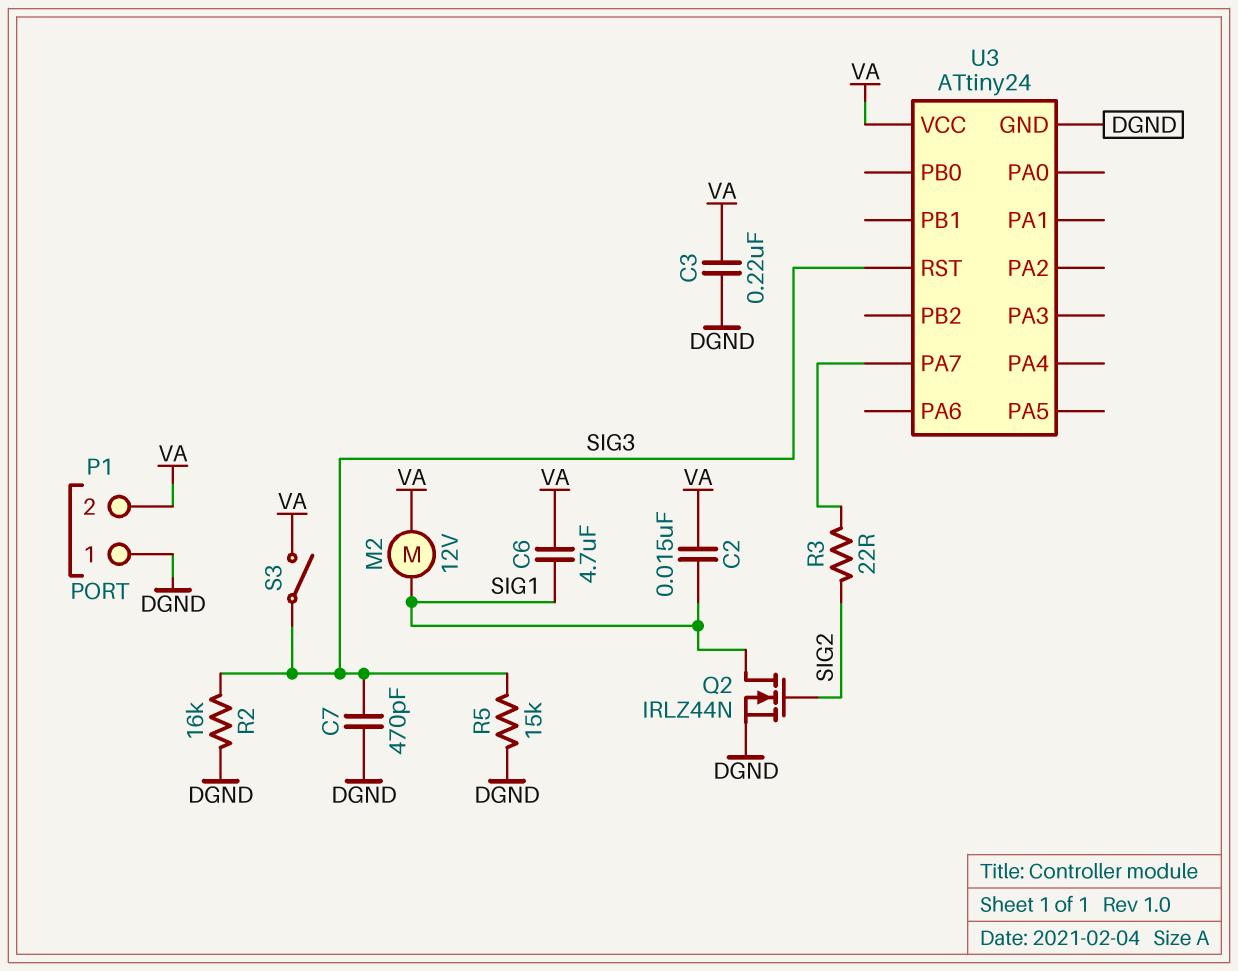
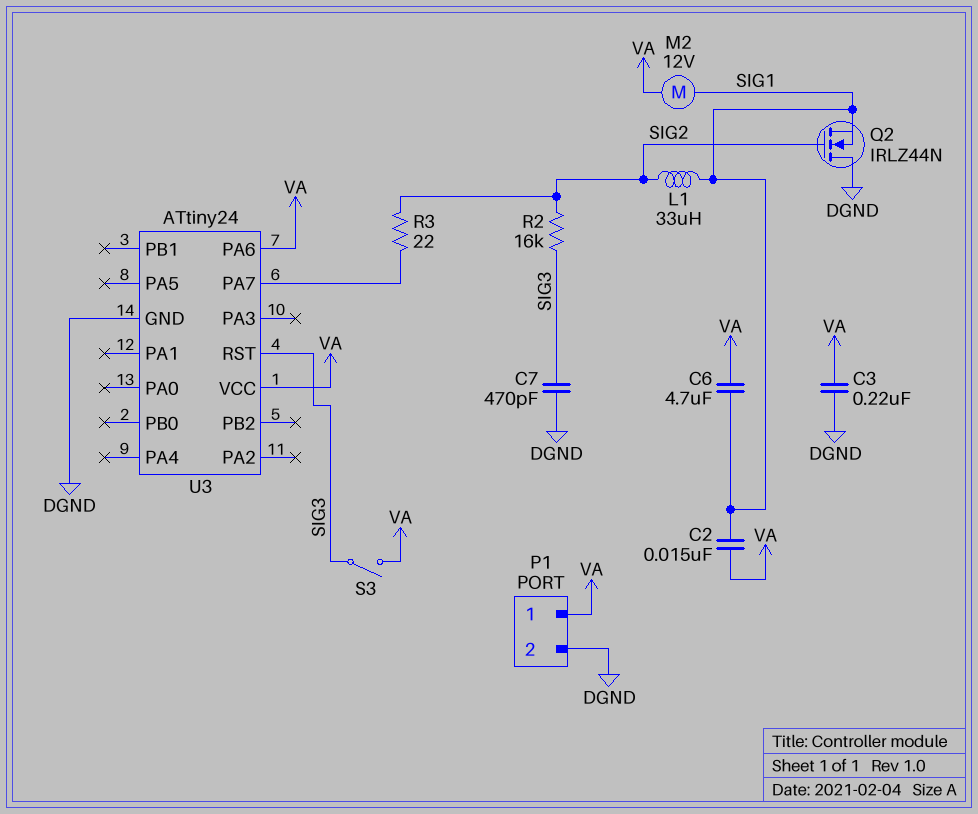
L1: none -> 33uH (SIG1, SIG2)
P1 pin 1: DGND -> VA
P1 pin 2: VA -> DGND
Q2: NMOS IRLZ44N (G SIG2, D SIG1, S DGND) -> NMOS IRLZ44N (G SIG2, D DGND, S SIG1)
R2: 16k (DGND, SIG3) -> 16k (SIG2, SIG3)
R5: 15k (DGND, SIG3) -> none
U3 pin PA6: none -> VA

